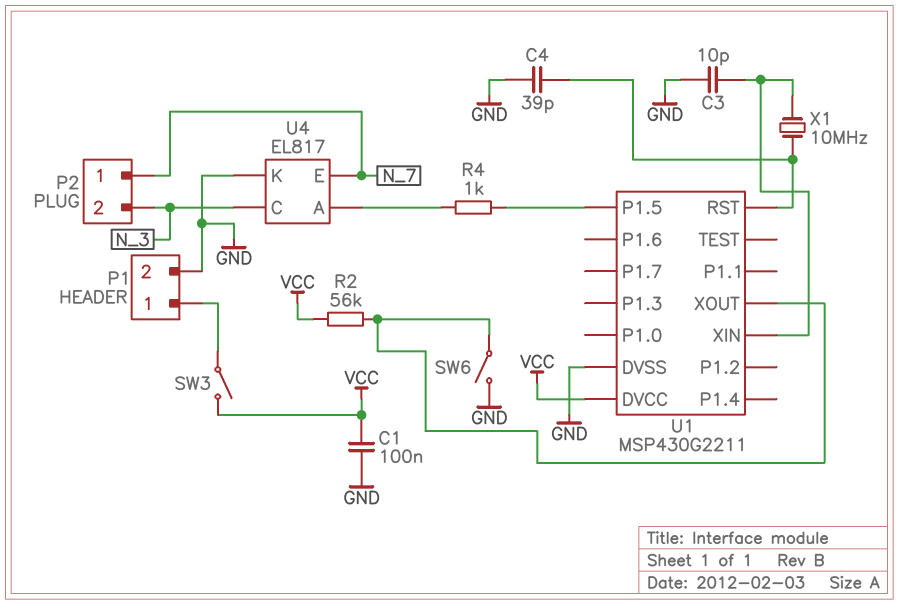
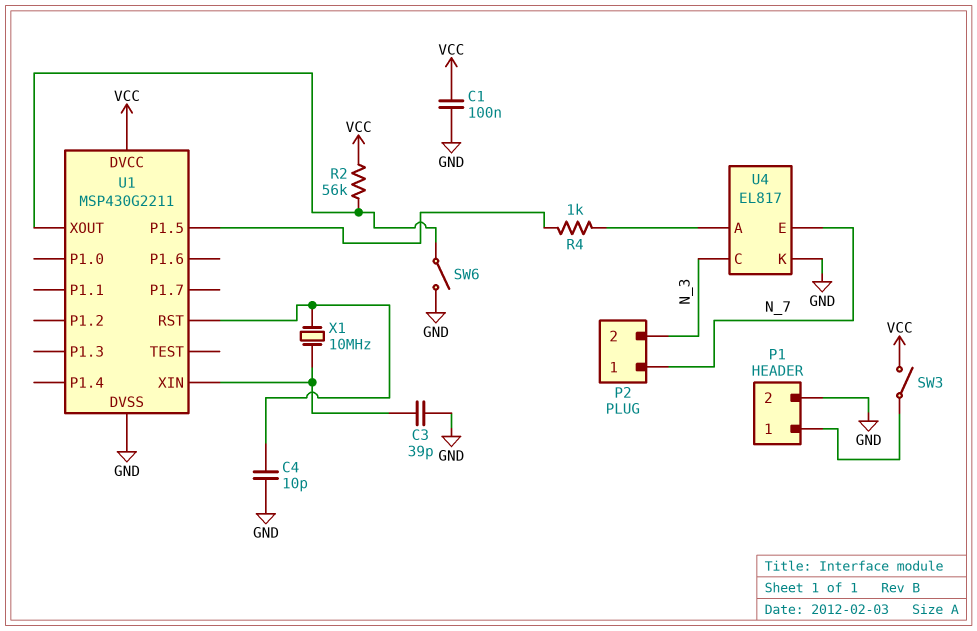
C3: 10pF (GND, U1/XIN) -> 39pF (GND, U1/XIN)
C4: 39pF (GND, U1/RST) -> 10pF (GND, U1/RST)

